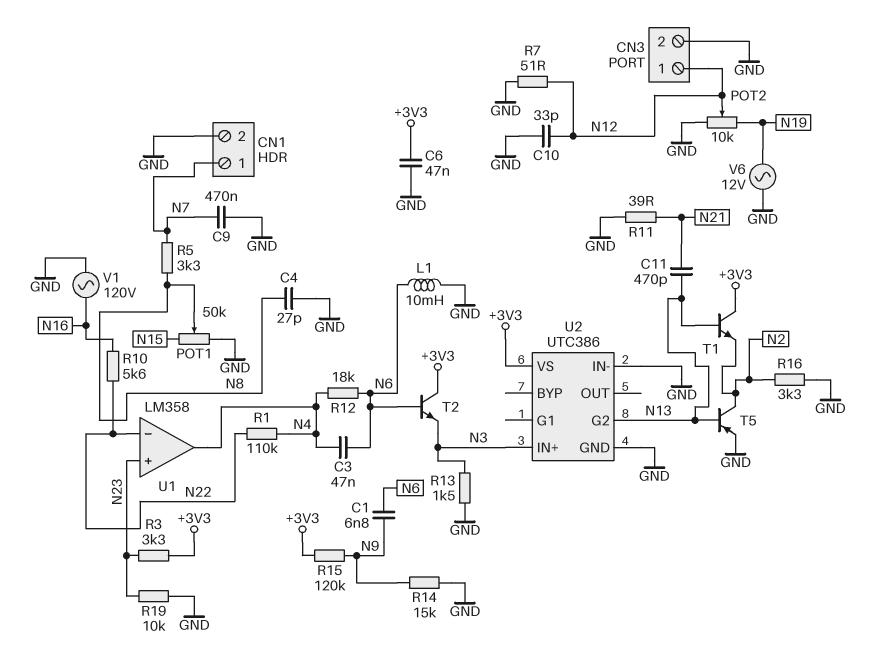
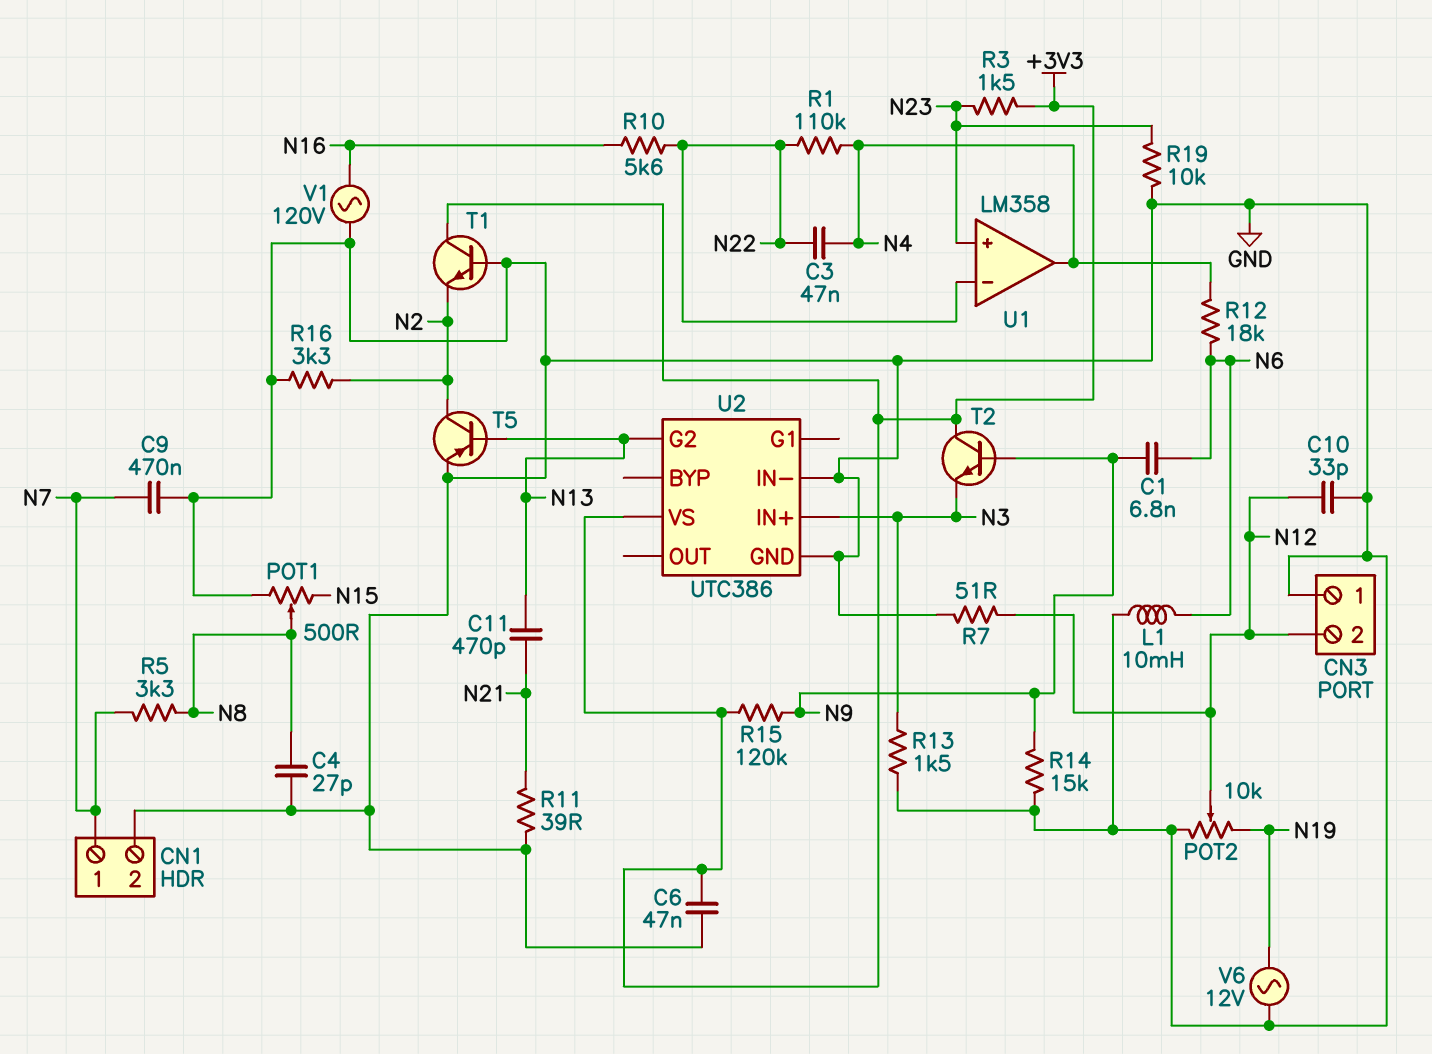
C3: 47nF (N4, N6) -> 47nF (N4, N22)
CN3 pin 1: N12 -> GND
CN3 pin 2: GND -> N12
POT1: 50k (GND, N15, wiper N8) -> 500 (GND, N15, wiper N8)
R3: 3.3k (+3V3, N23) -> 1.5k (+3V3, N23)
T1: NPN (B N13, C +3V3, E N2) -> NPN (B GND, C +3V3, E N2)
T2: NPN (B N6, C +3V3, E N3) -> NPN (B N9, C +3V3, E N3)

